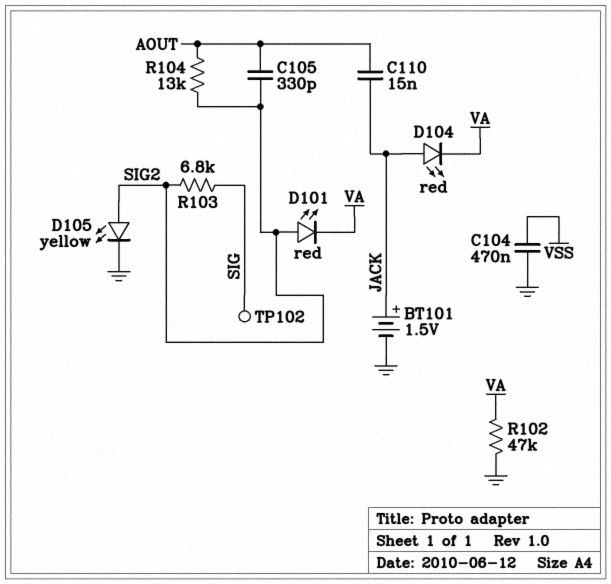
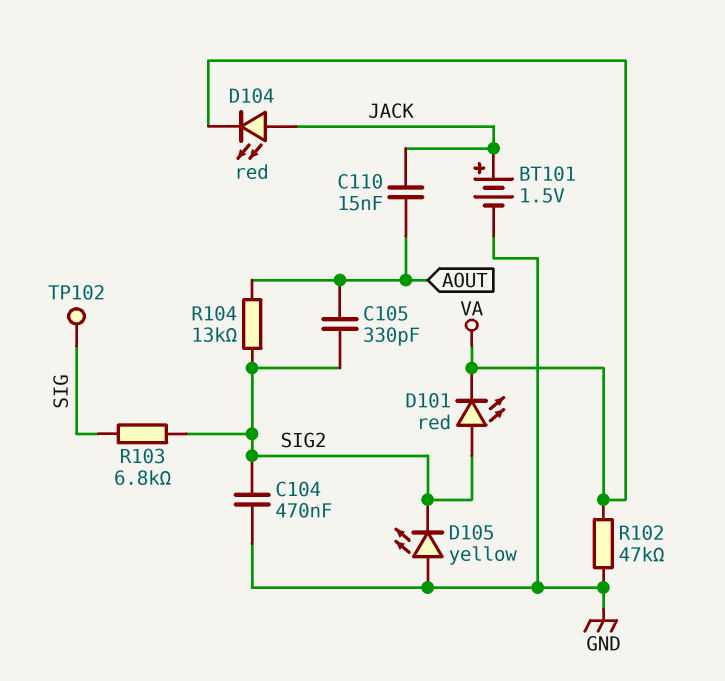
C104: 470nF (GND, VSS) -> 470nF (GND, SIG2)
D105: LED yellow (A SIG2, K GND) -> LED yellow (A GND, K SIG2)

